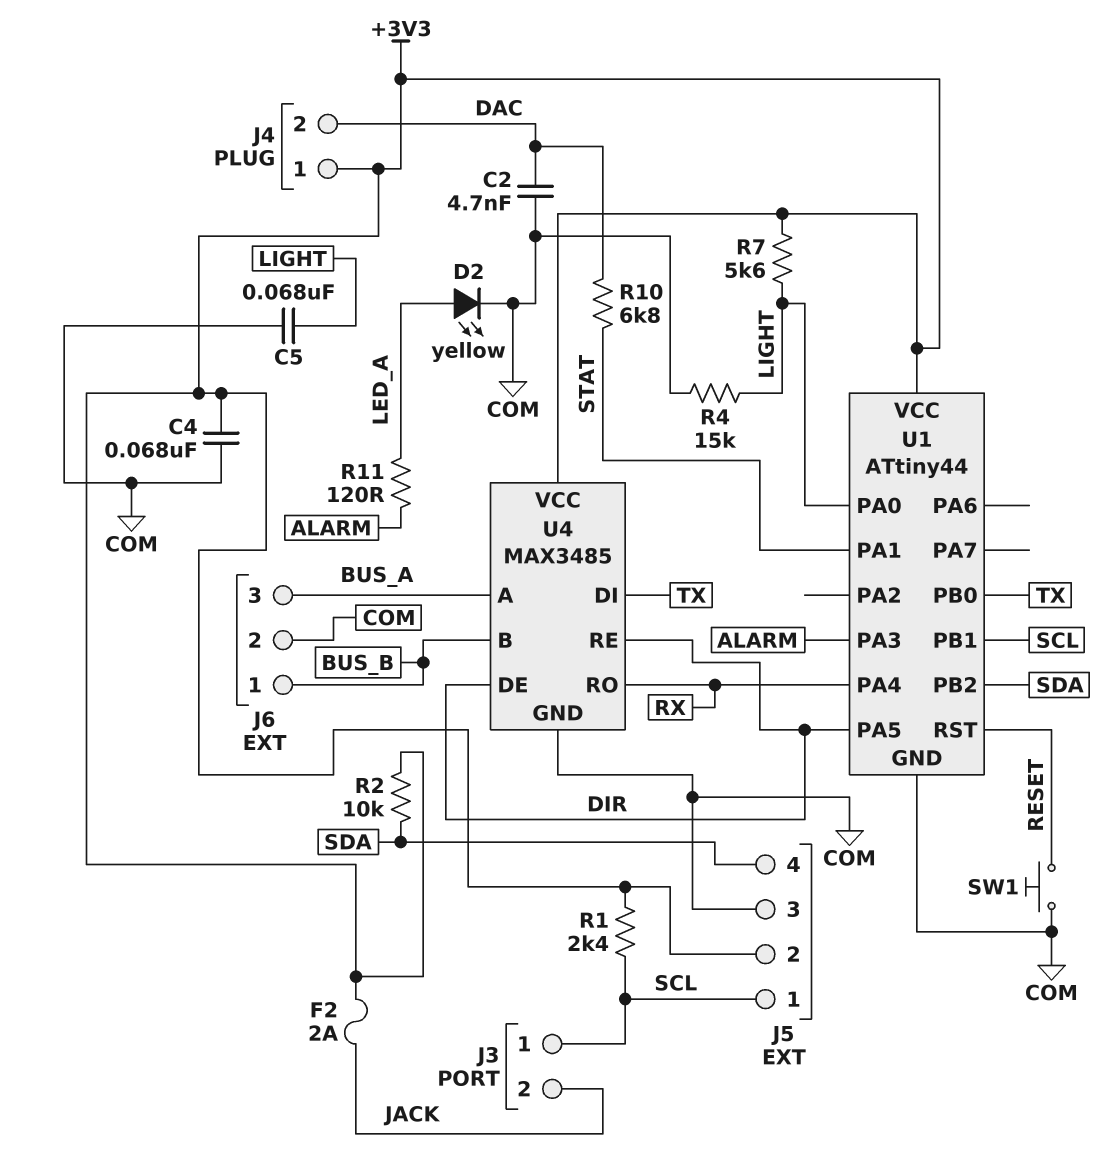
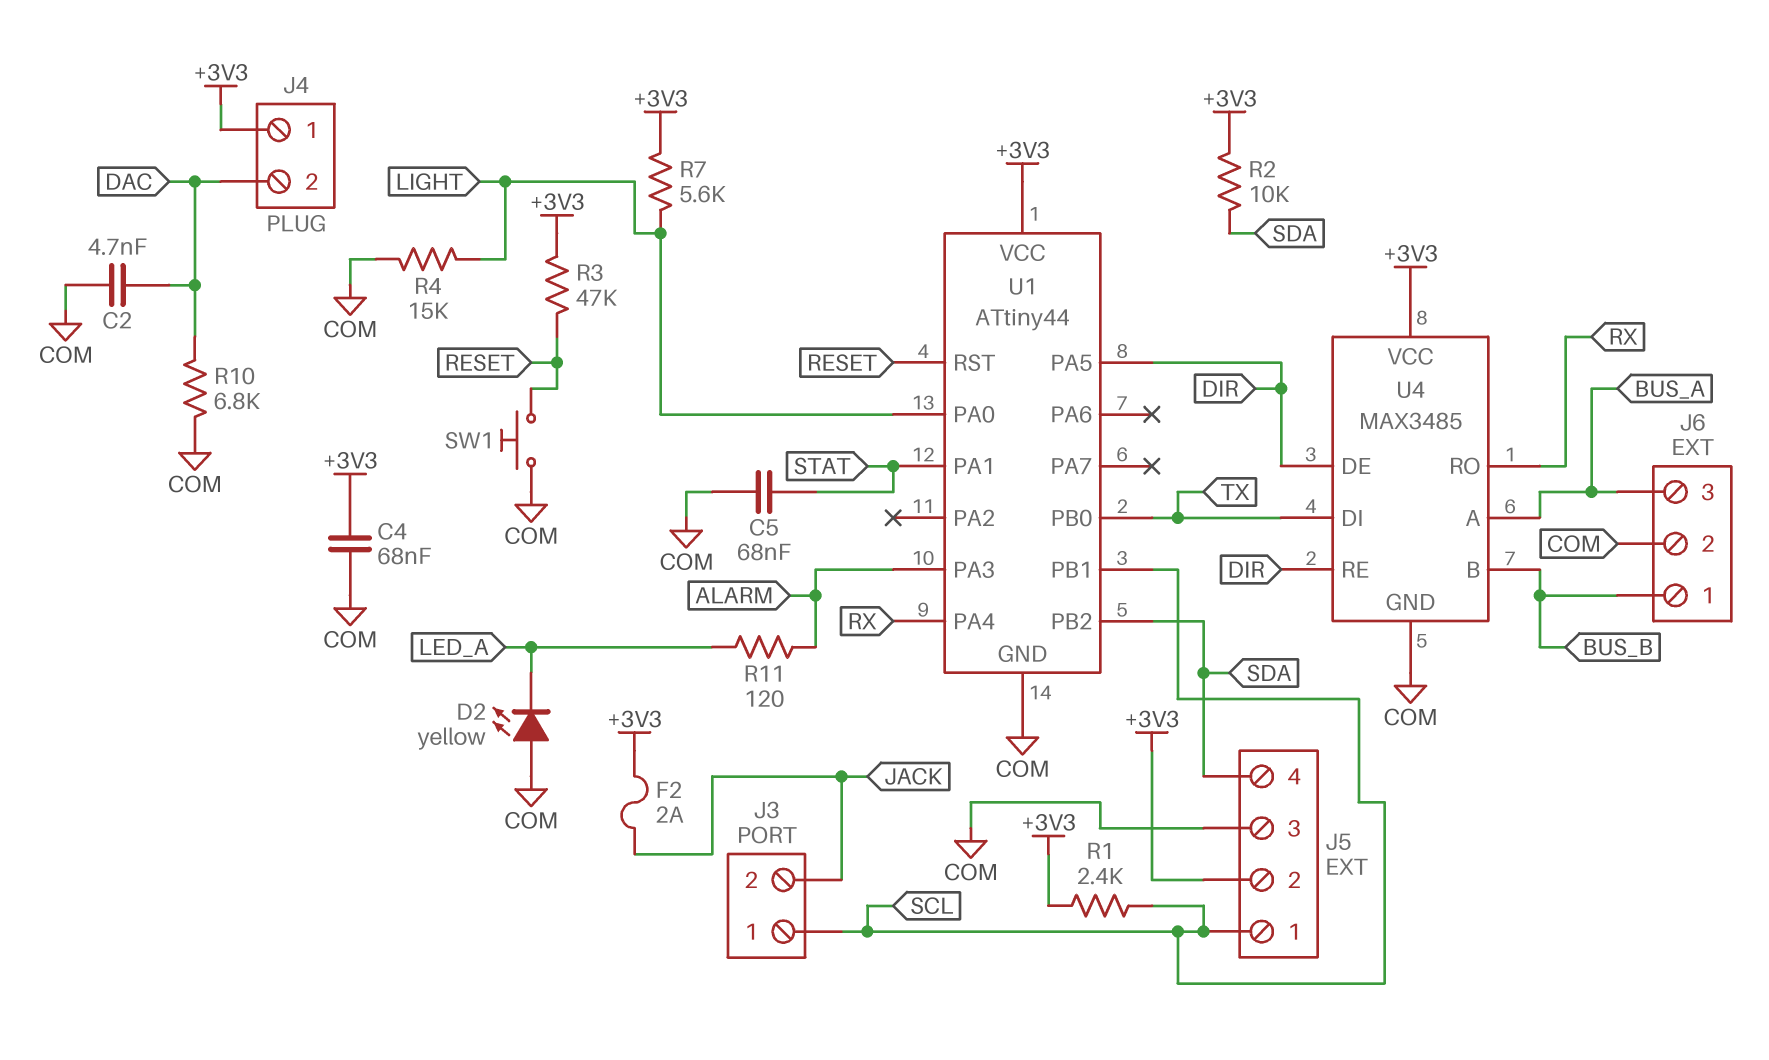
C5: 68nF (COM, LIGHT) -> 68nF (COM, STAT)
D2: LED yellow (A LED_A, K COM) -> LED yellow (A COM, K LED_A)
R3: none -> 47k (+3V3, RESET)
R10: 6.8k (DAC, STAT) -> 6.8k (COM, DAC)

